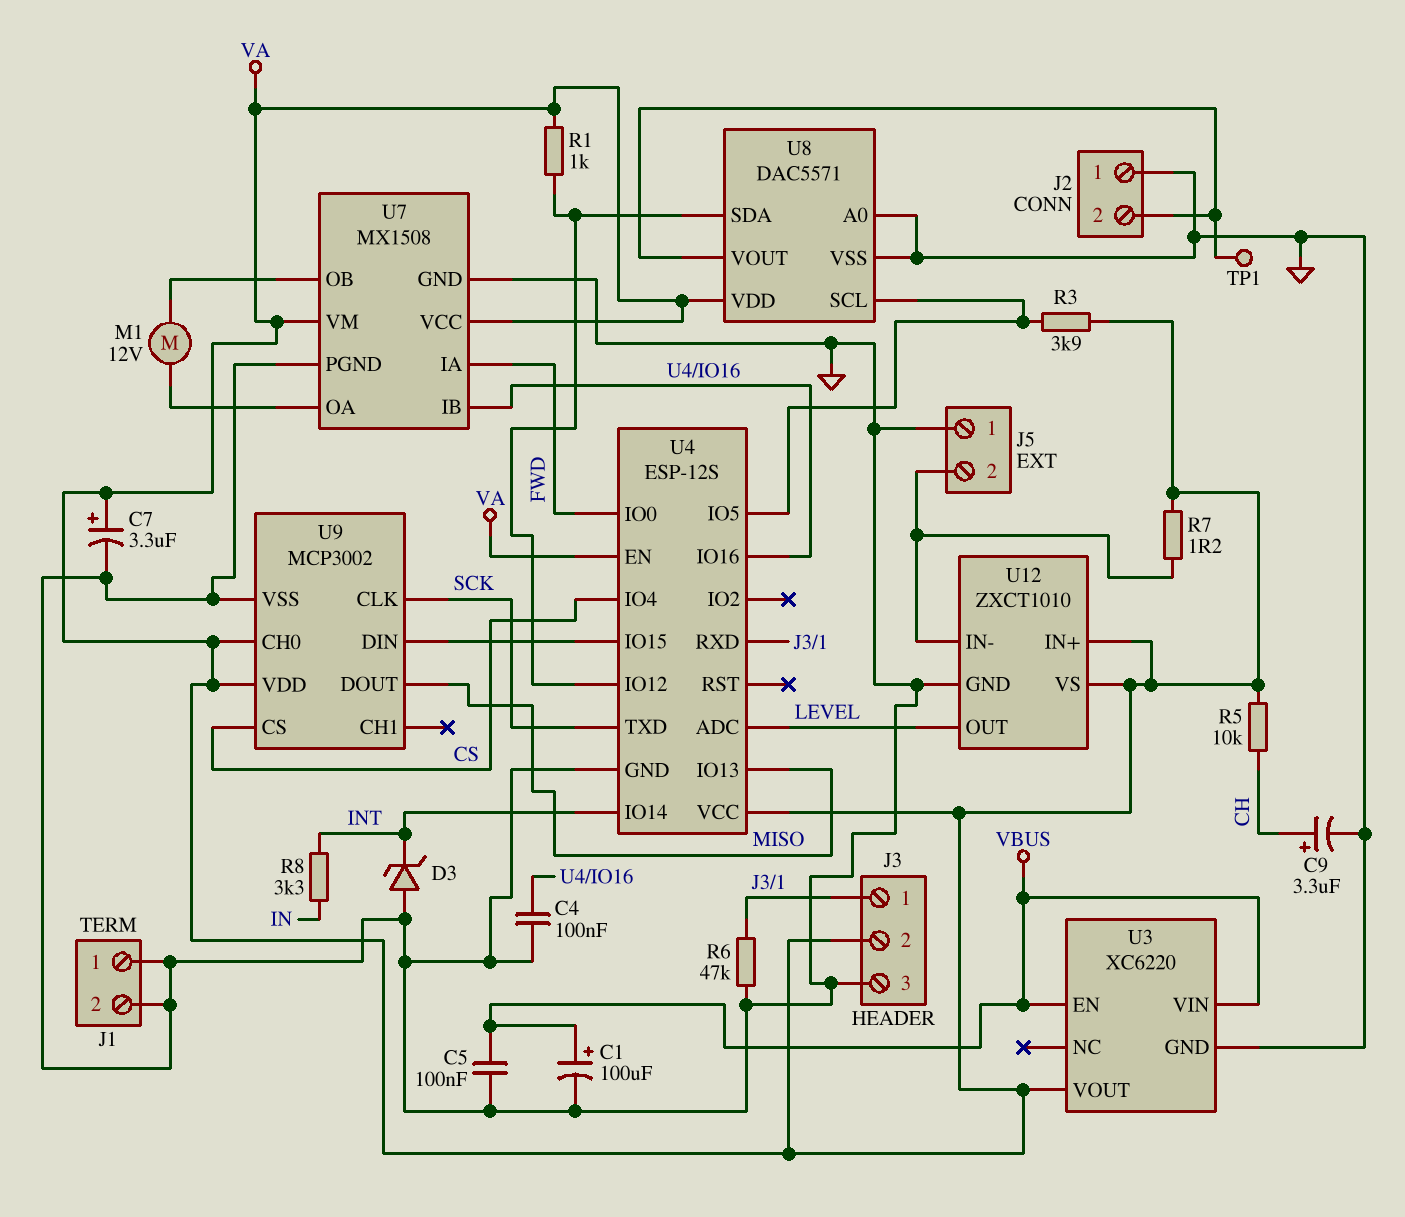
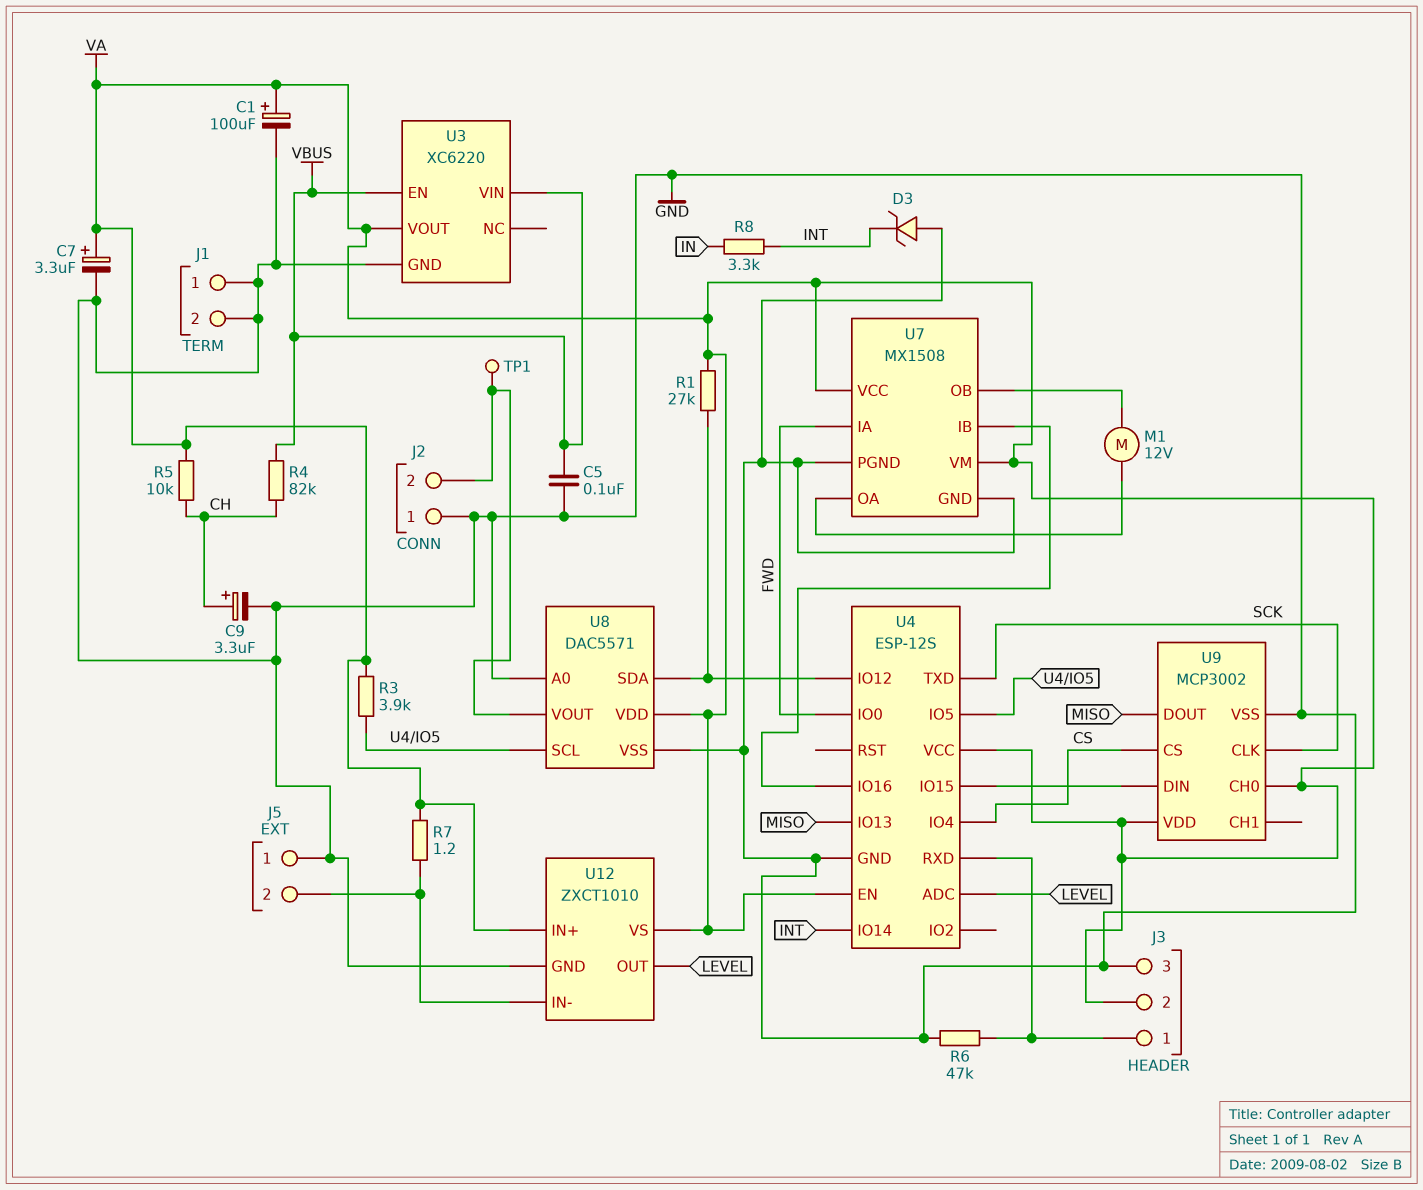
C1: 100uF (plus VBUS, minus GND) -> 100uF (plus VA, minus GND)
C4: 100nF (GND, U4/IO16) -> none
R1: 1k (U4/IO12, VA) -> 27k (U4/IO12, VA)
R4: none -> 82k (CH, VBUS)

